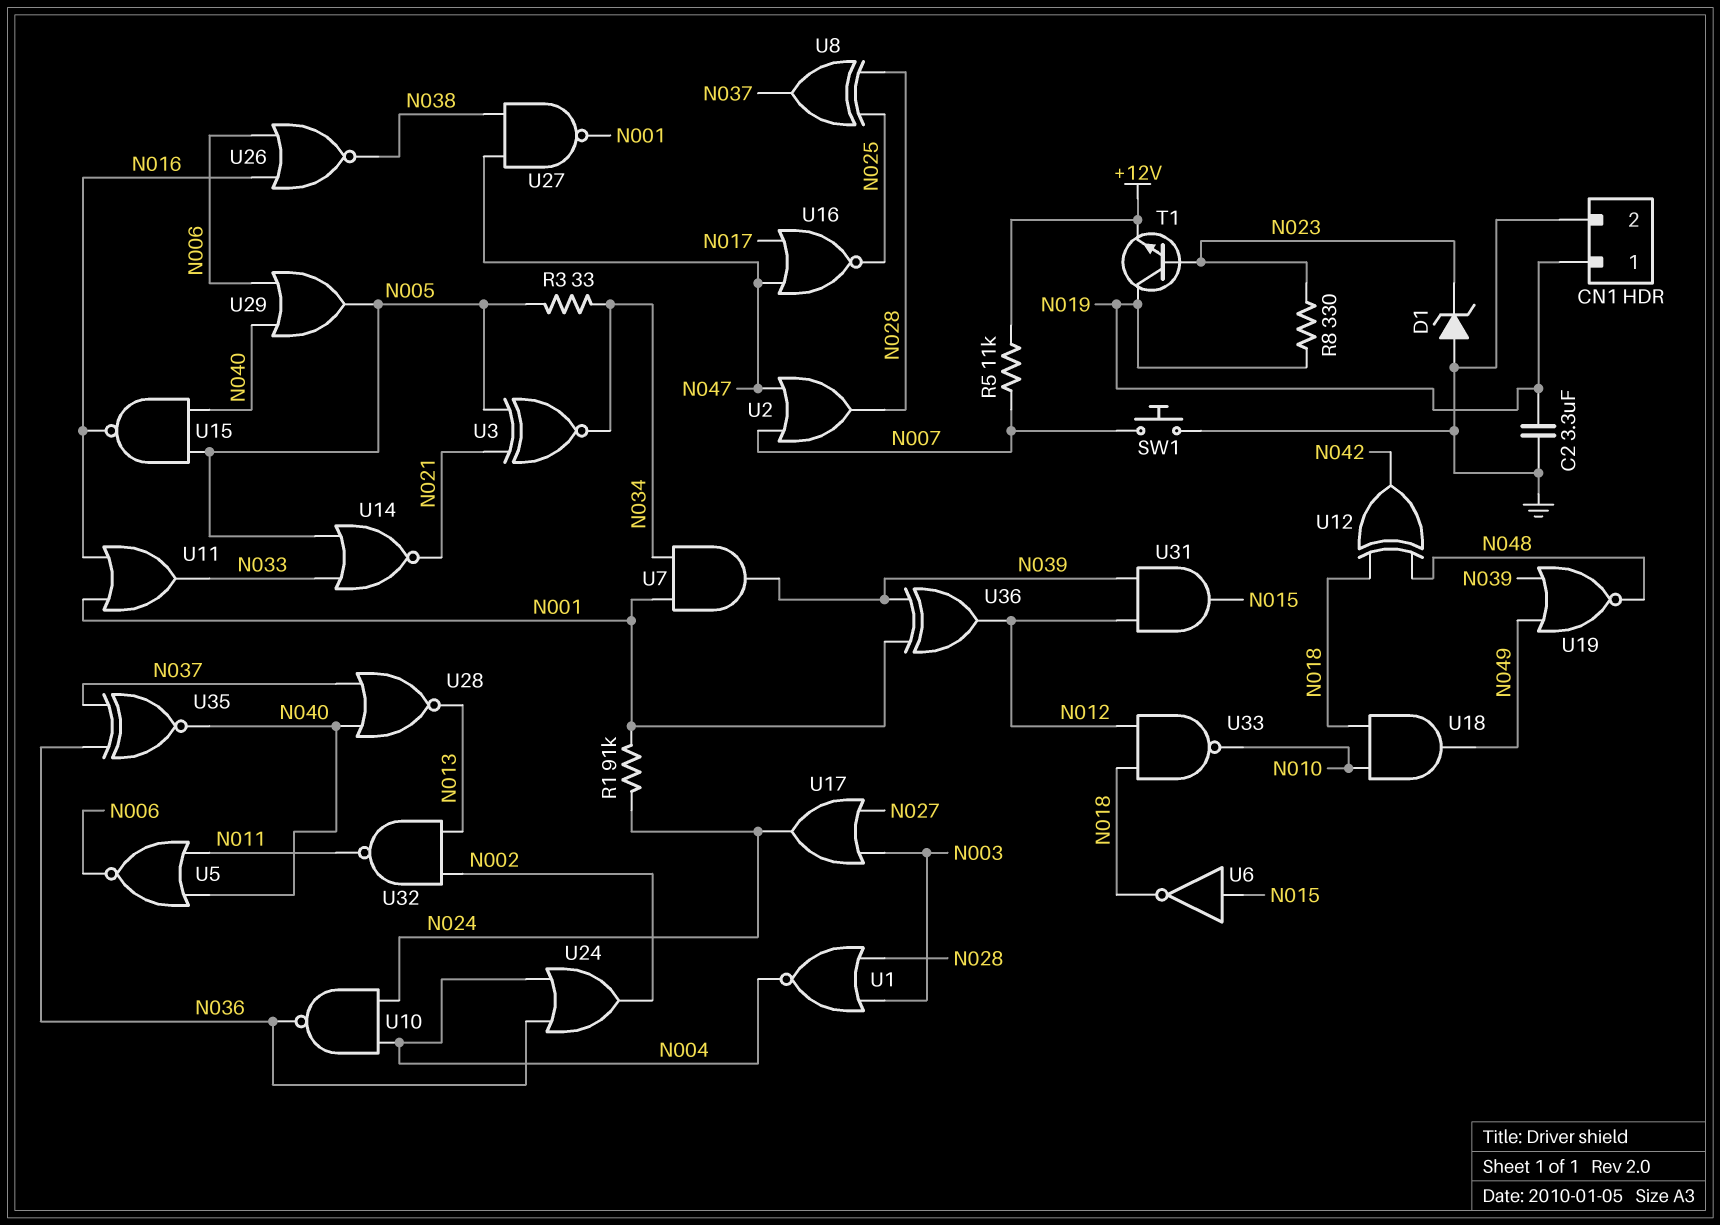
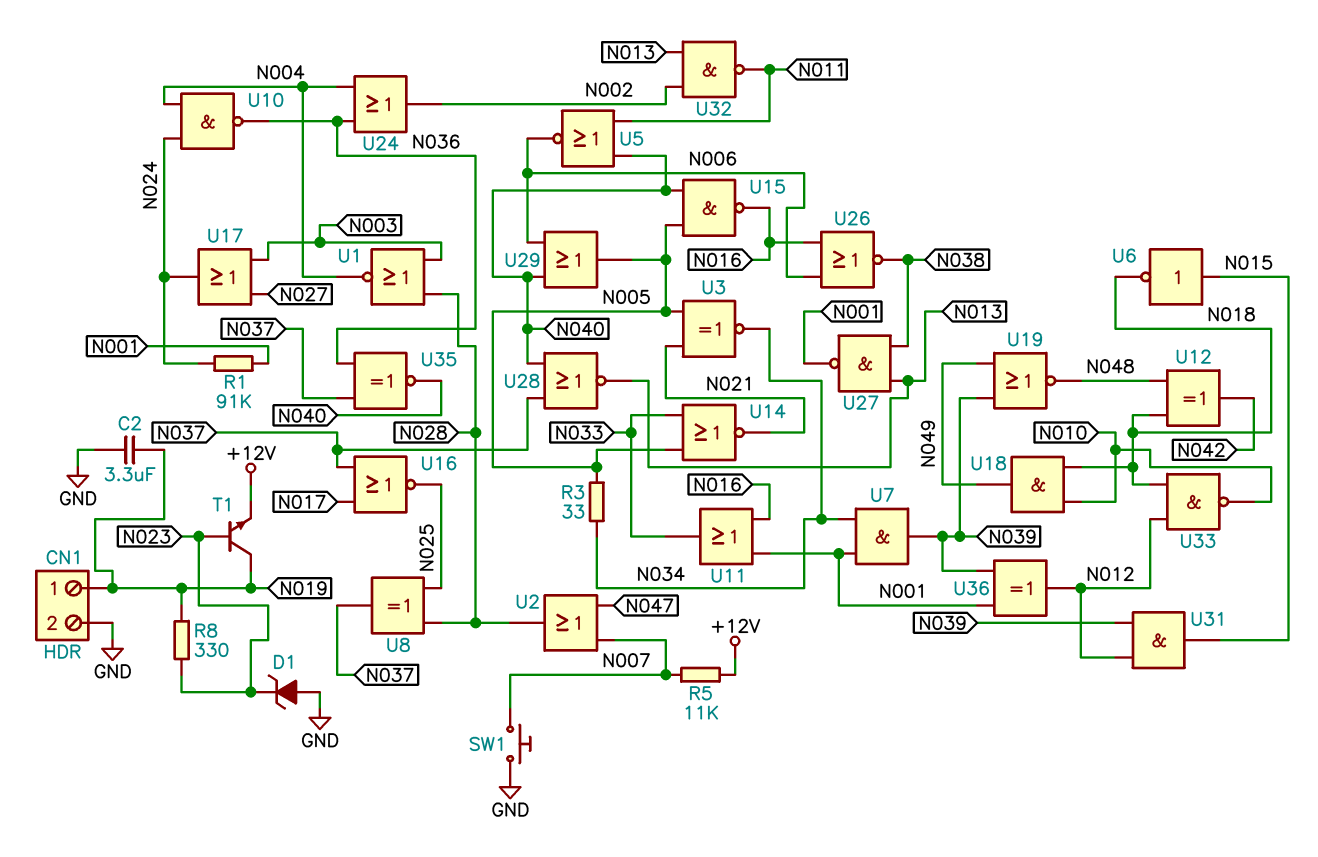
U16: NOR (in N017, in N047, out N025) -> NOR (in N017, in N037, out N025)
U27: NAND (in N038, in N047, out N001) -> NAND (in N013, in N038, out N001)

